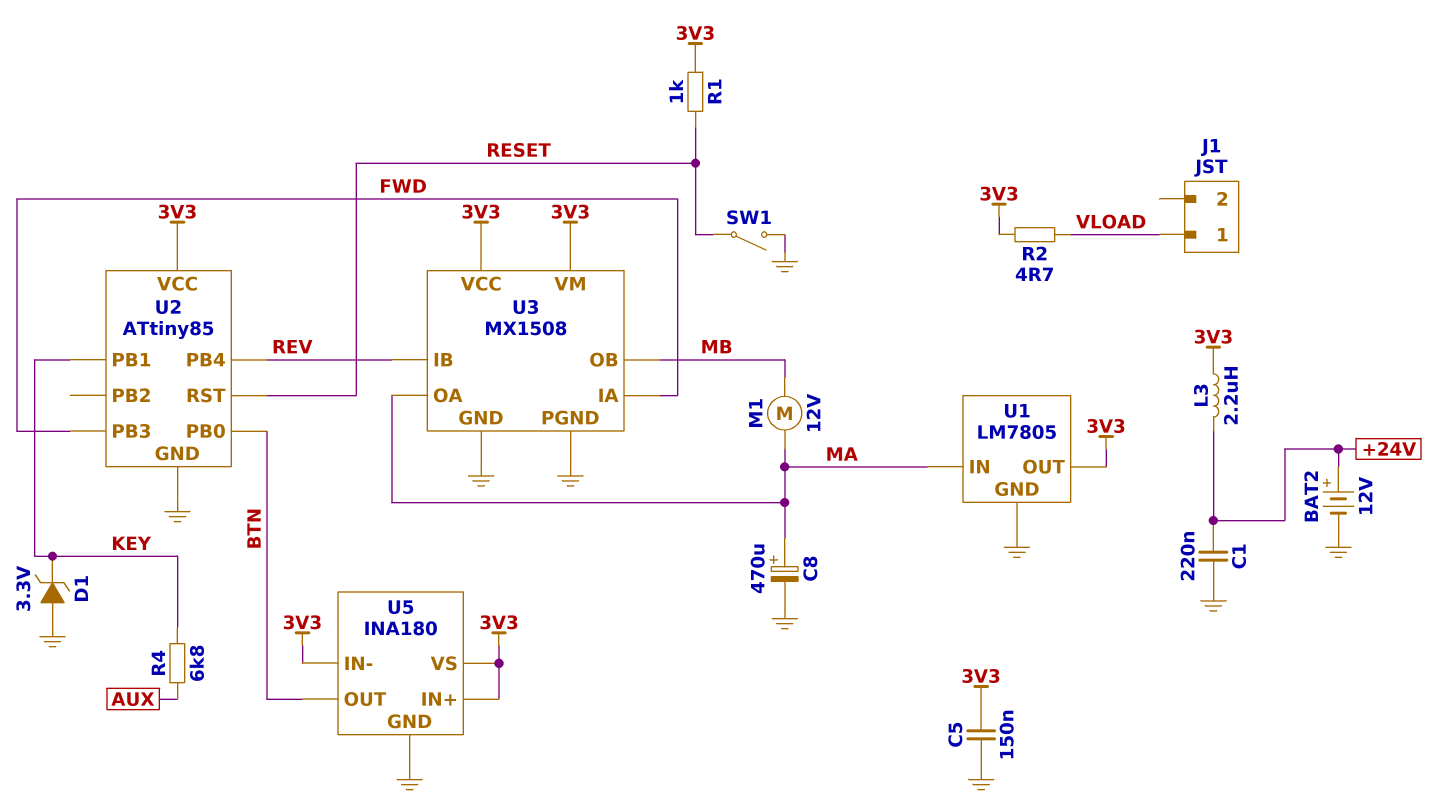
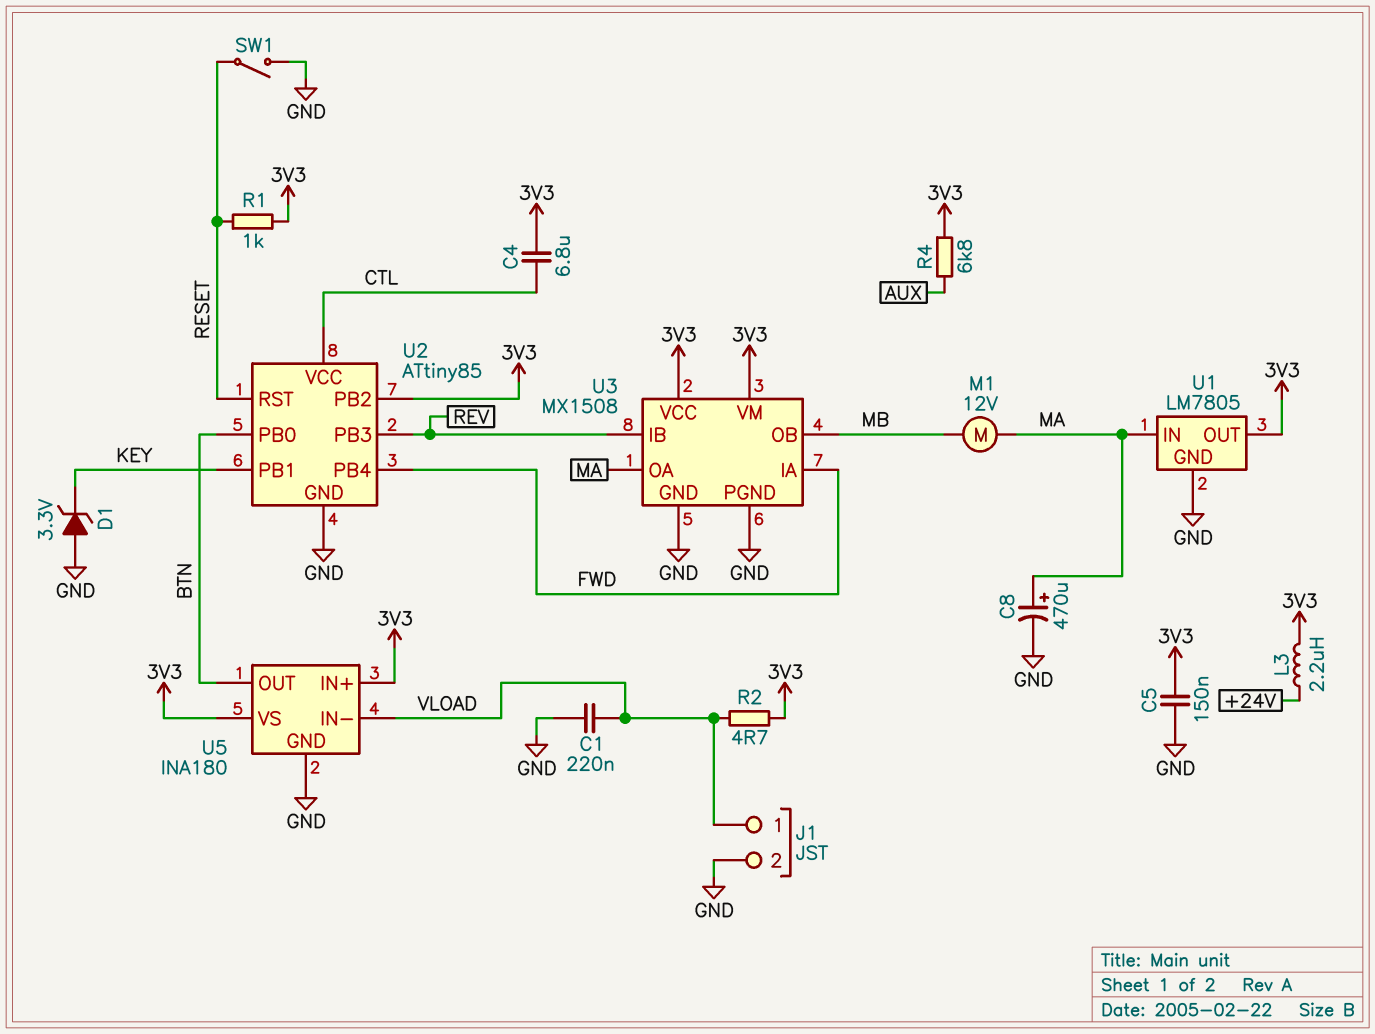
BAT2: 12V (plus +24V, minus GND) -> none
C1: 220nF (+24V, GND) -> 220nF (GND, VLOAD)
C4: none -> 6.8uF (3V3, CTL)
J1 pin 2: none -> GND
R4: 6.8k (AUX, KEY) -> 6.8k (3V3, AUX)
U2 pin PB2: none -> 3V3
U2 pin PB3: FWD -> REV
U2 pin PB4: REV -> FWD
U2 pin VCC: 3V3 -> CTL
U5 pin IN-: 3V3 -> VLOAD

